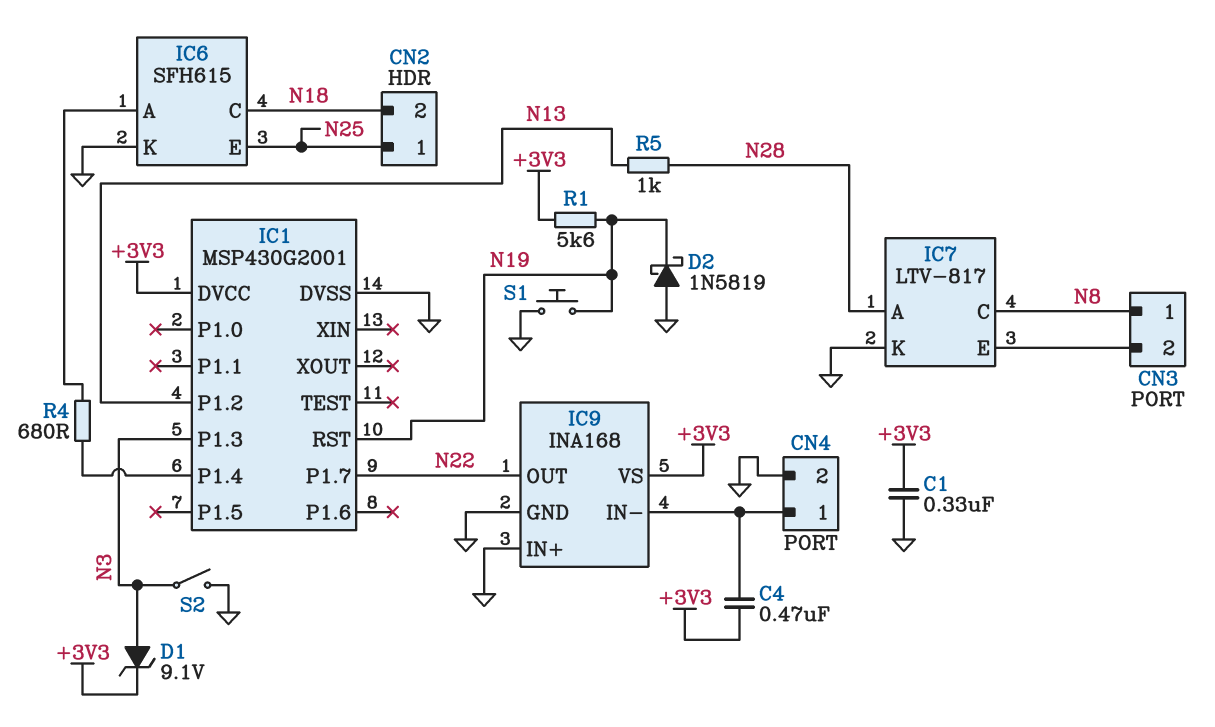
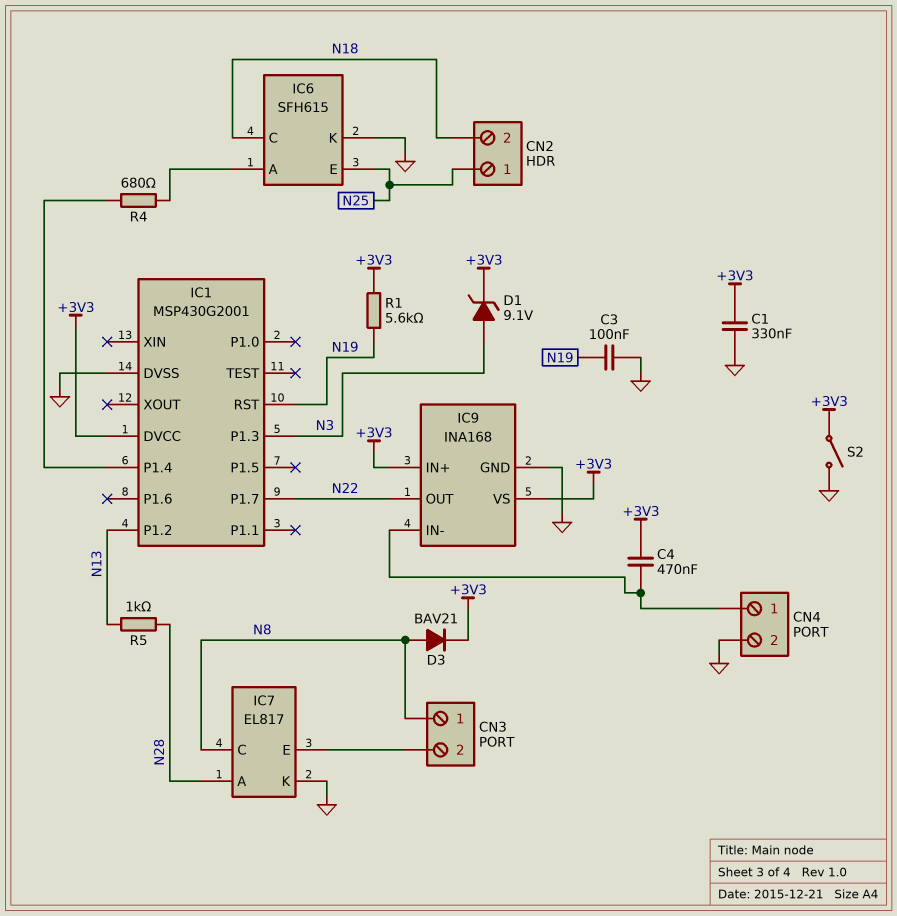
C3: none -> 100nF (GND, N19)
D2: schottky 1N5819 (A GND, K N19) -> none
D3: none -> diode BAV21 (A N8, K +3V3)
IC7: LTV-817 -> EL817
IC9 pin IN+: GND -> +3V3
S1: button (GND, N19) -> none
S2: switch (GND, N3) -> switch (+3V3, GND)

